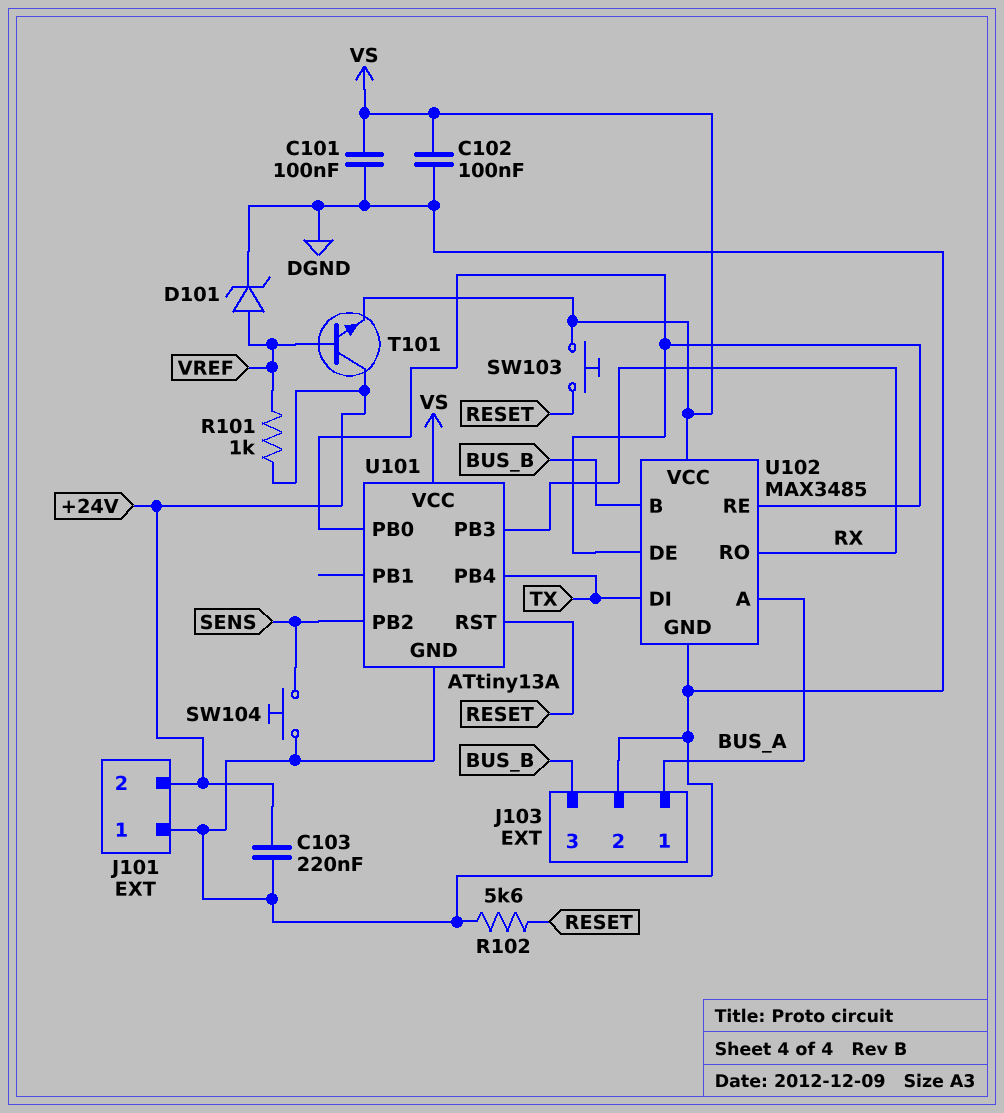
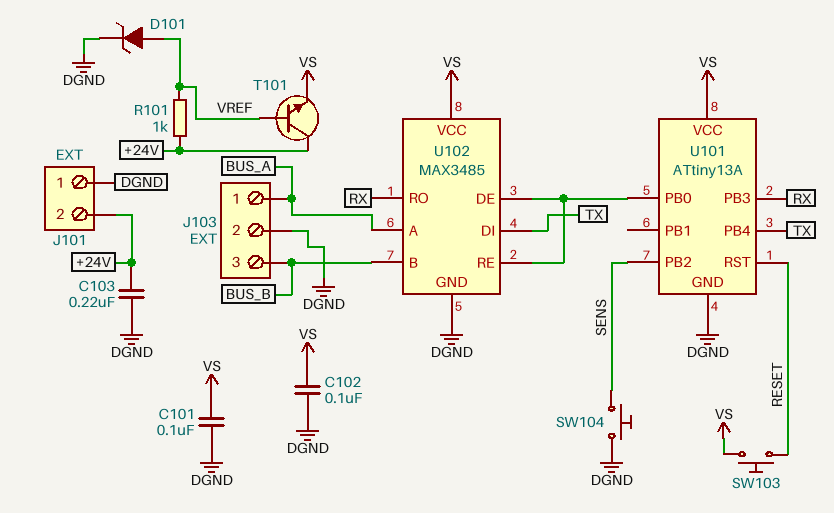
R102: 5.6k (DGND, RESET) -> none

